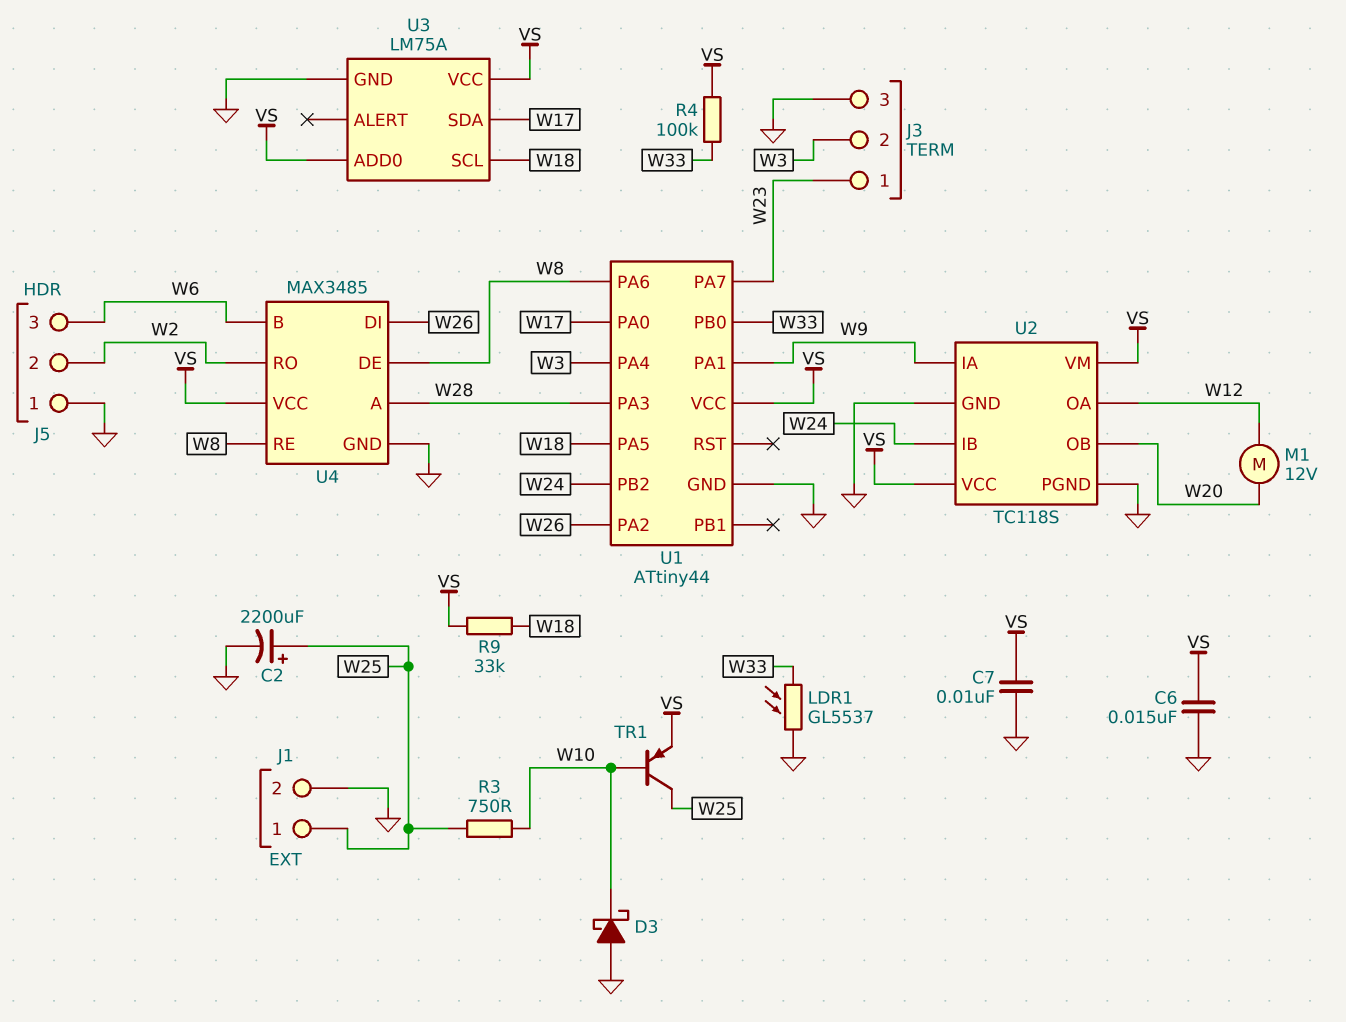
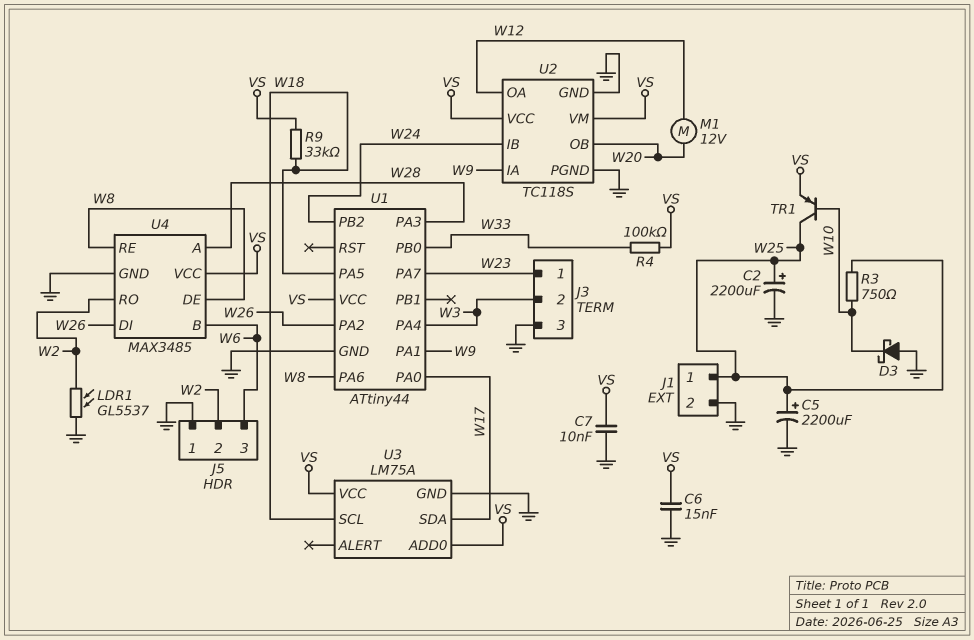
C5: none -> 2200uF (plus W25, minus GND)
LDR1: GL5537 (GND, W33) -> GL5537 (GND, W2)

